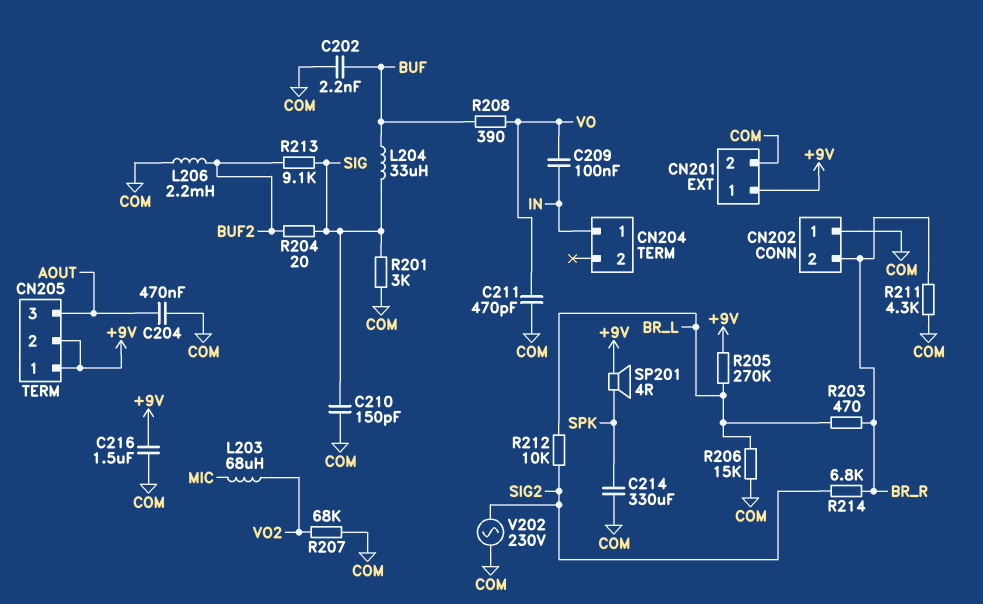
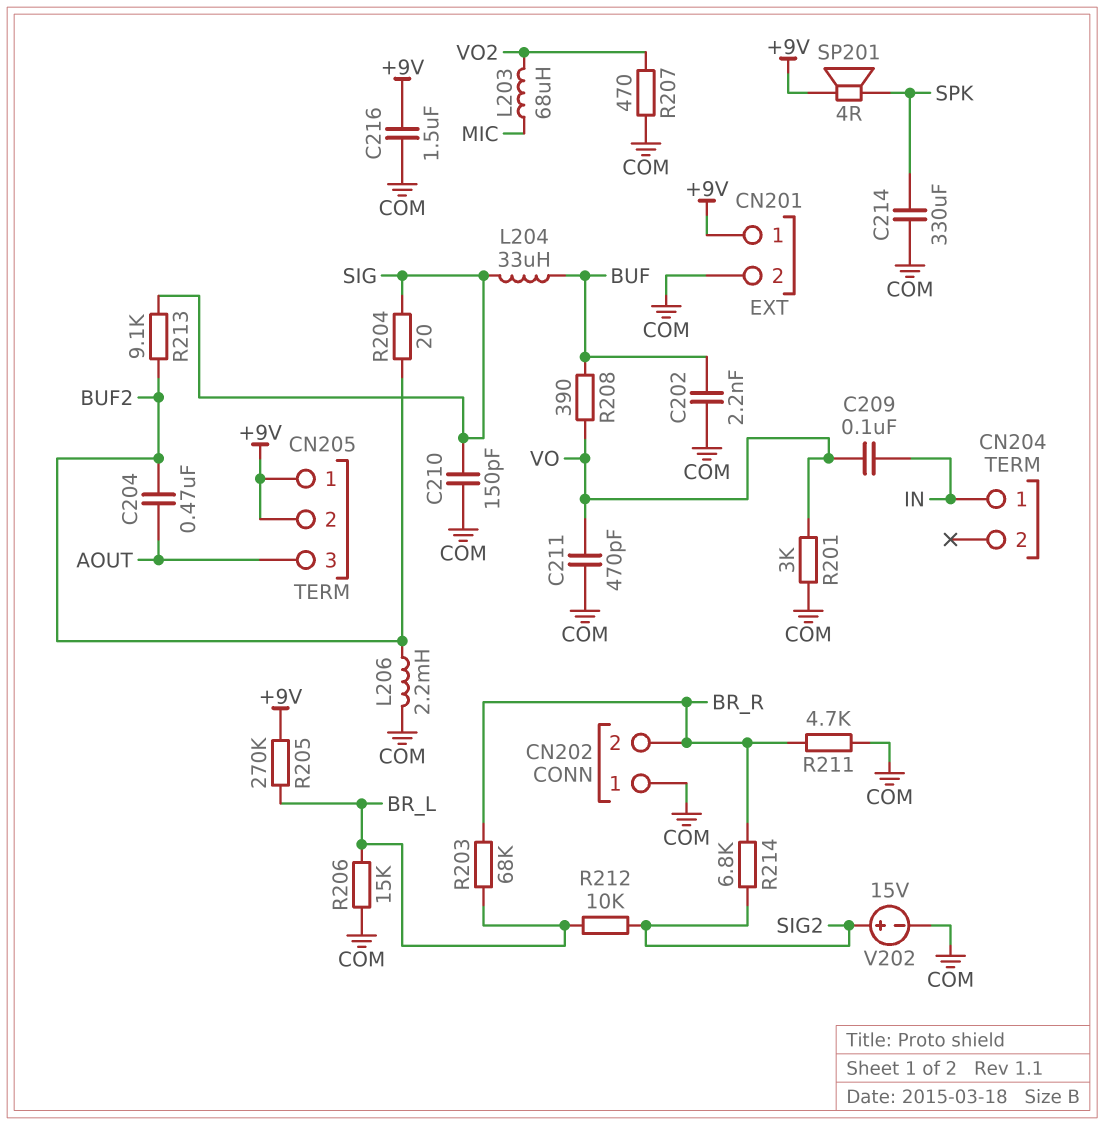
C204: 470nF (AOUT, COM) -> 470nF (AOUT, BUF2)
R201: 3k (COM, SIG) -> 3k (COM, VO)
R203: 470 (BR_L, BR_R) -> 68k (BR_L, BR_R)
R207: 68k (COM, VO2) -> 470 (COM, VO2)
R211: 4.3k (BR_R, COM) -> 4.7k (BR_R, COM)
V202: AC 230V (COM, SIG2) -> 15V (plus SIG2, minus COM)

